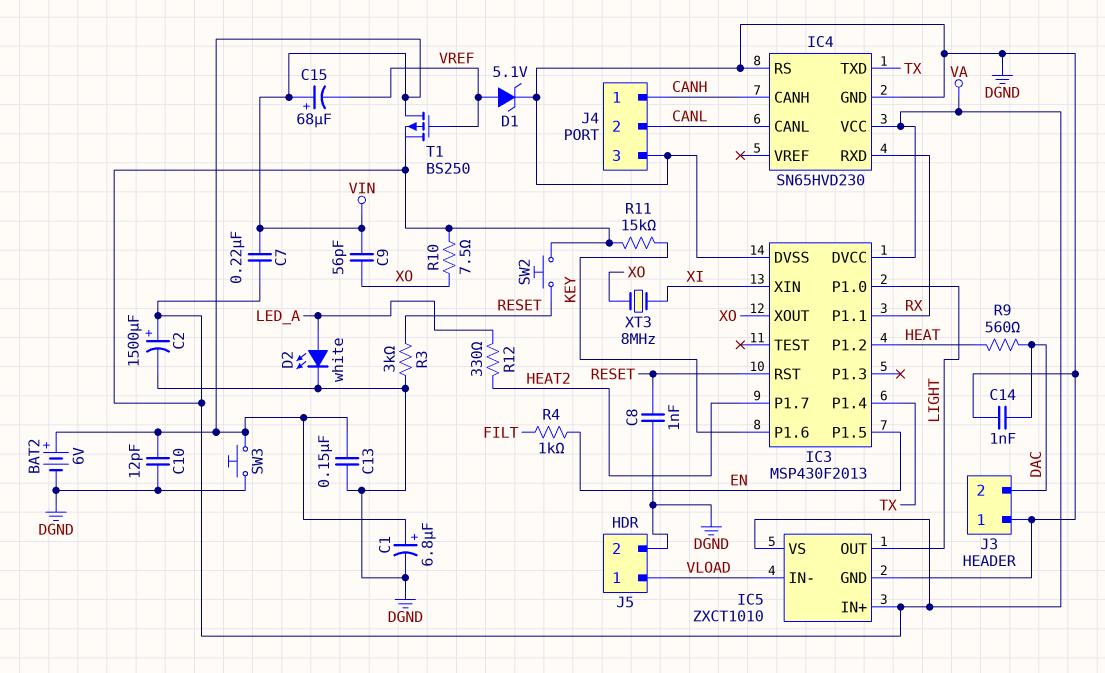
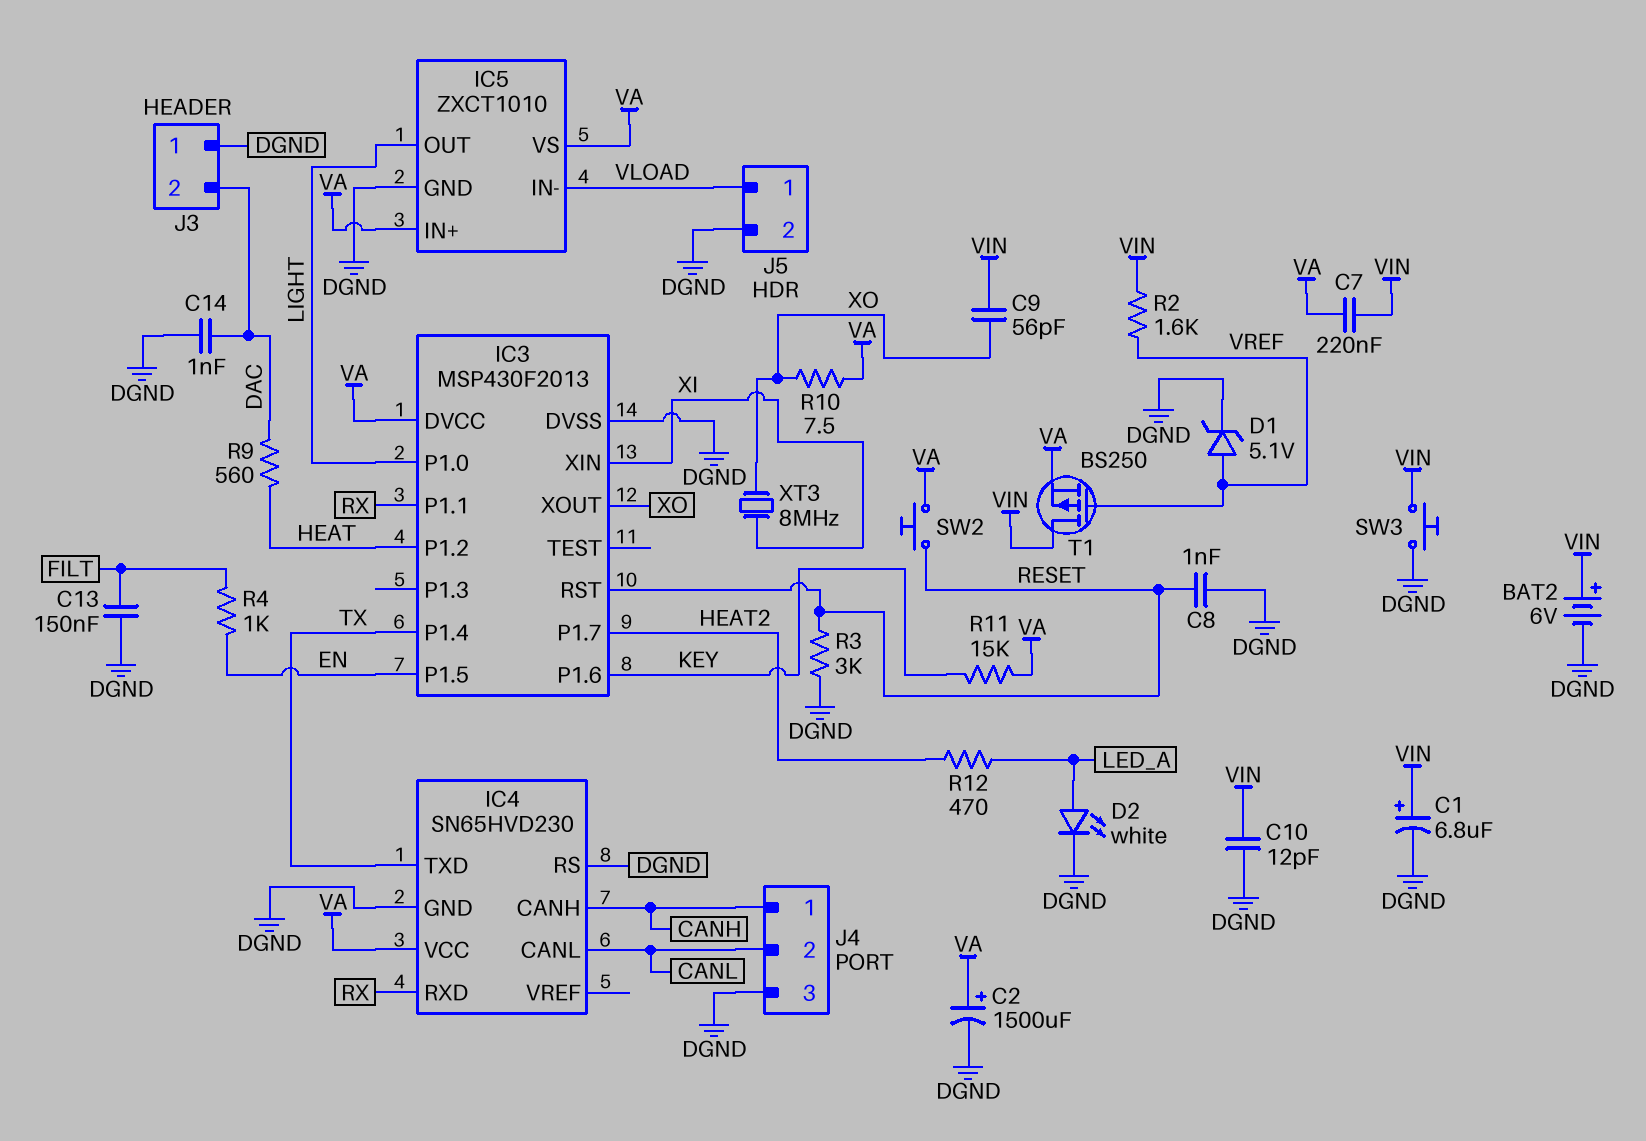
C13: 150nF (DGND, VIN) -> 150nF (DGND, FILT)
C15: 68uF (plus VIN, minus VREF) -> none
R2: none -> 1.6k (VIN, VREF)
R12: 330 (HEAT2, LED_A) -> 470 (HEAT2, LED_A)

